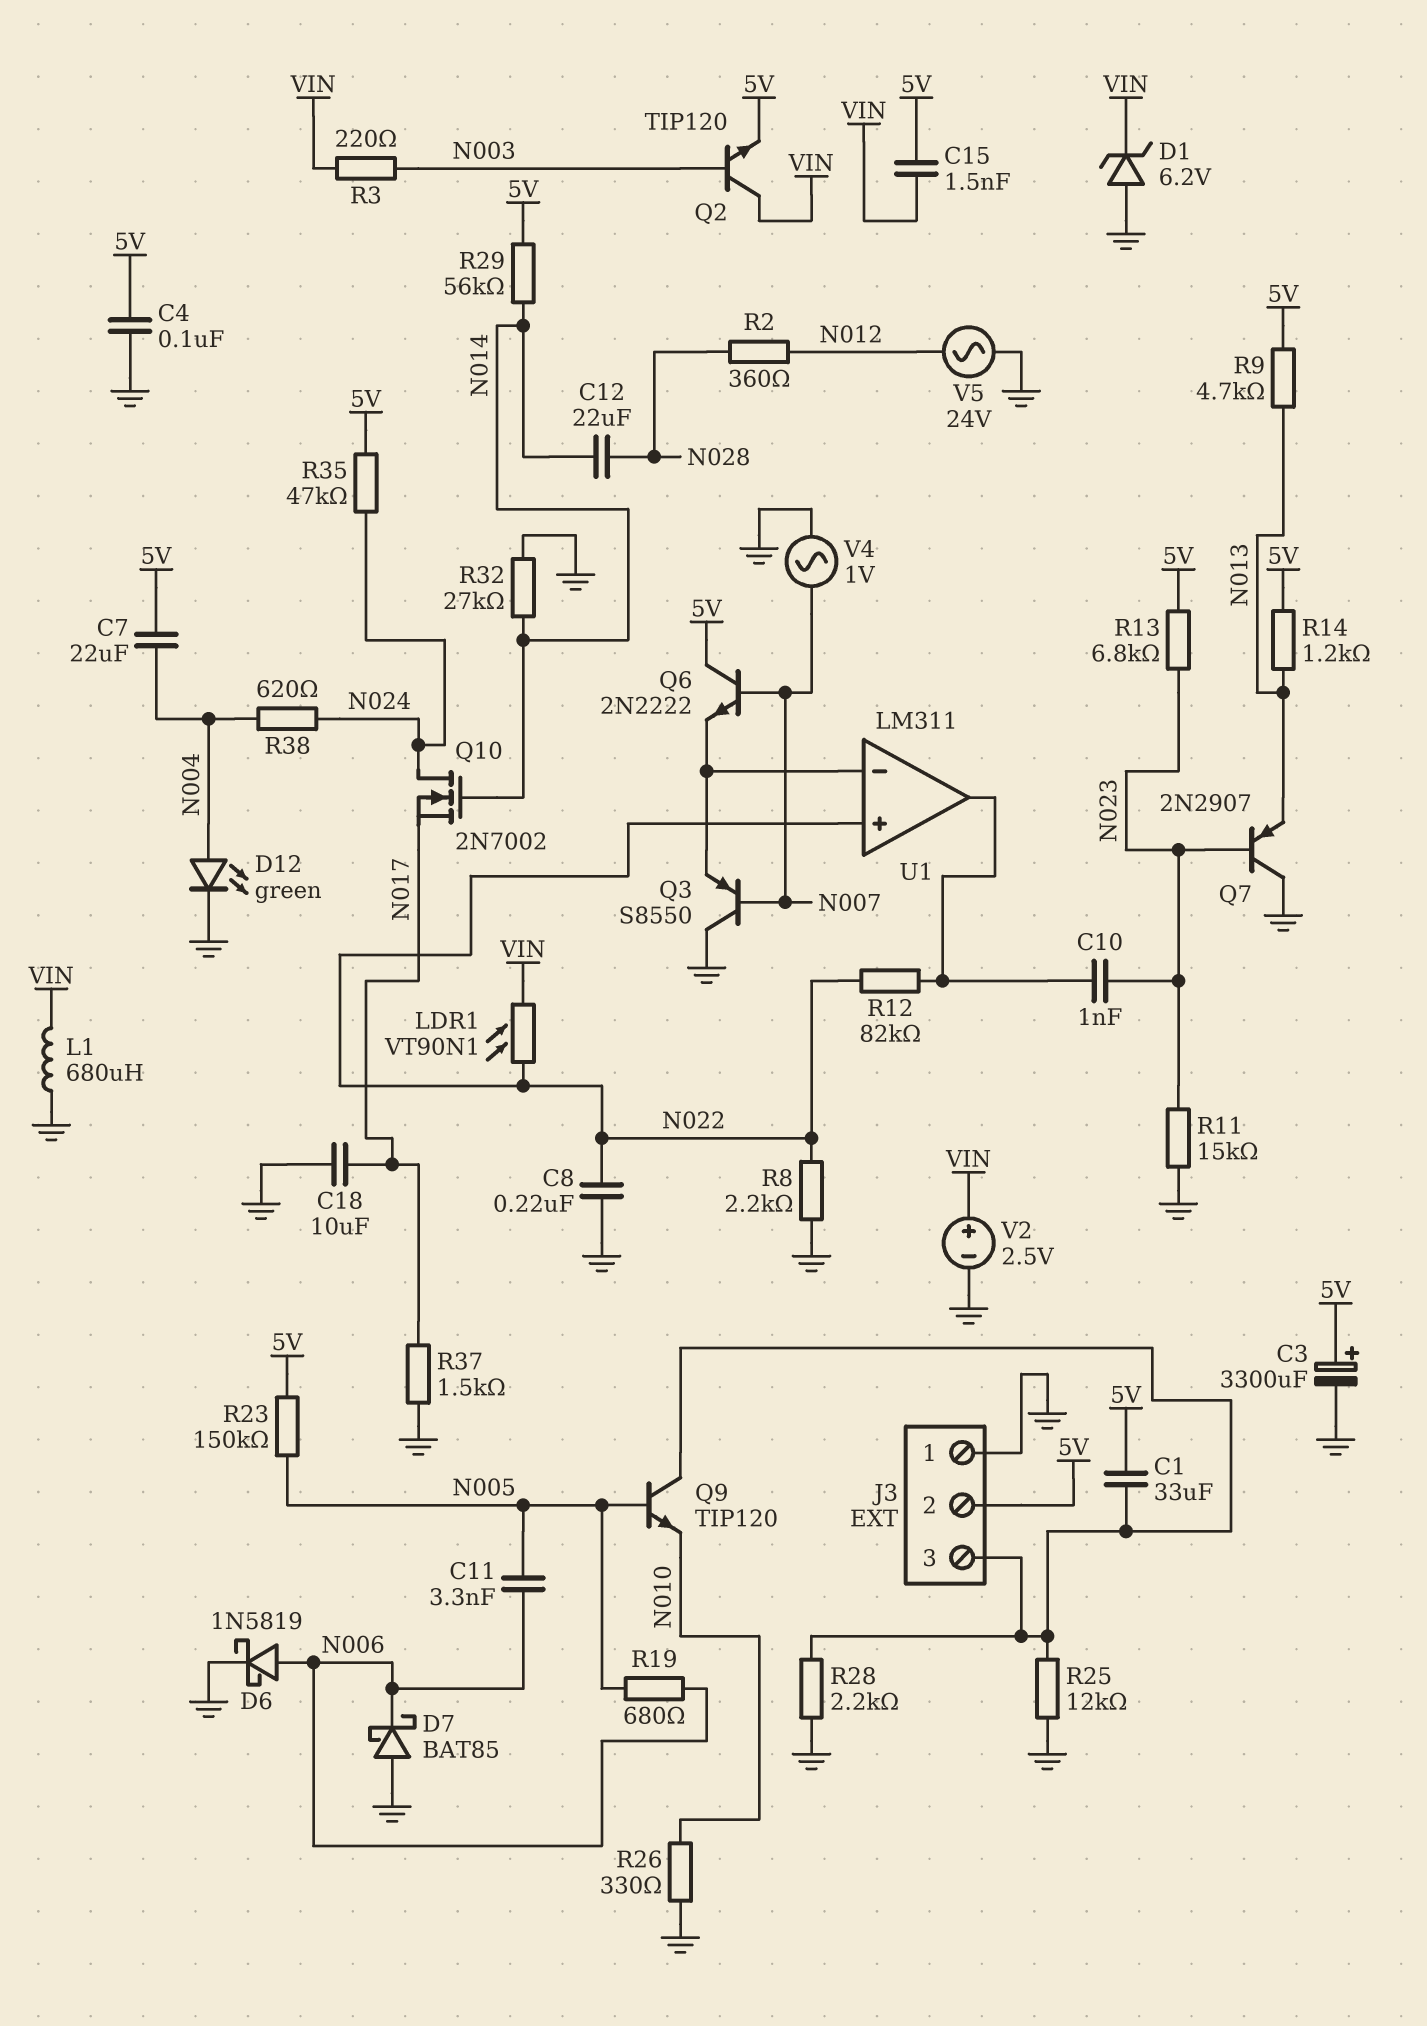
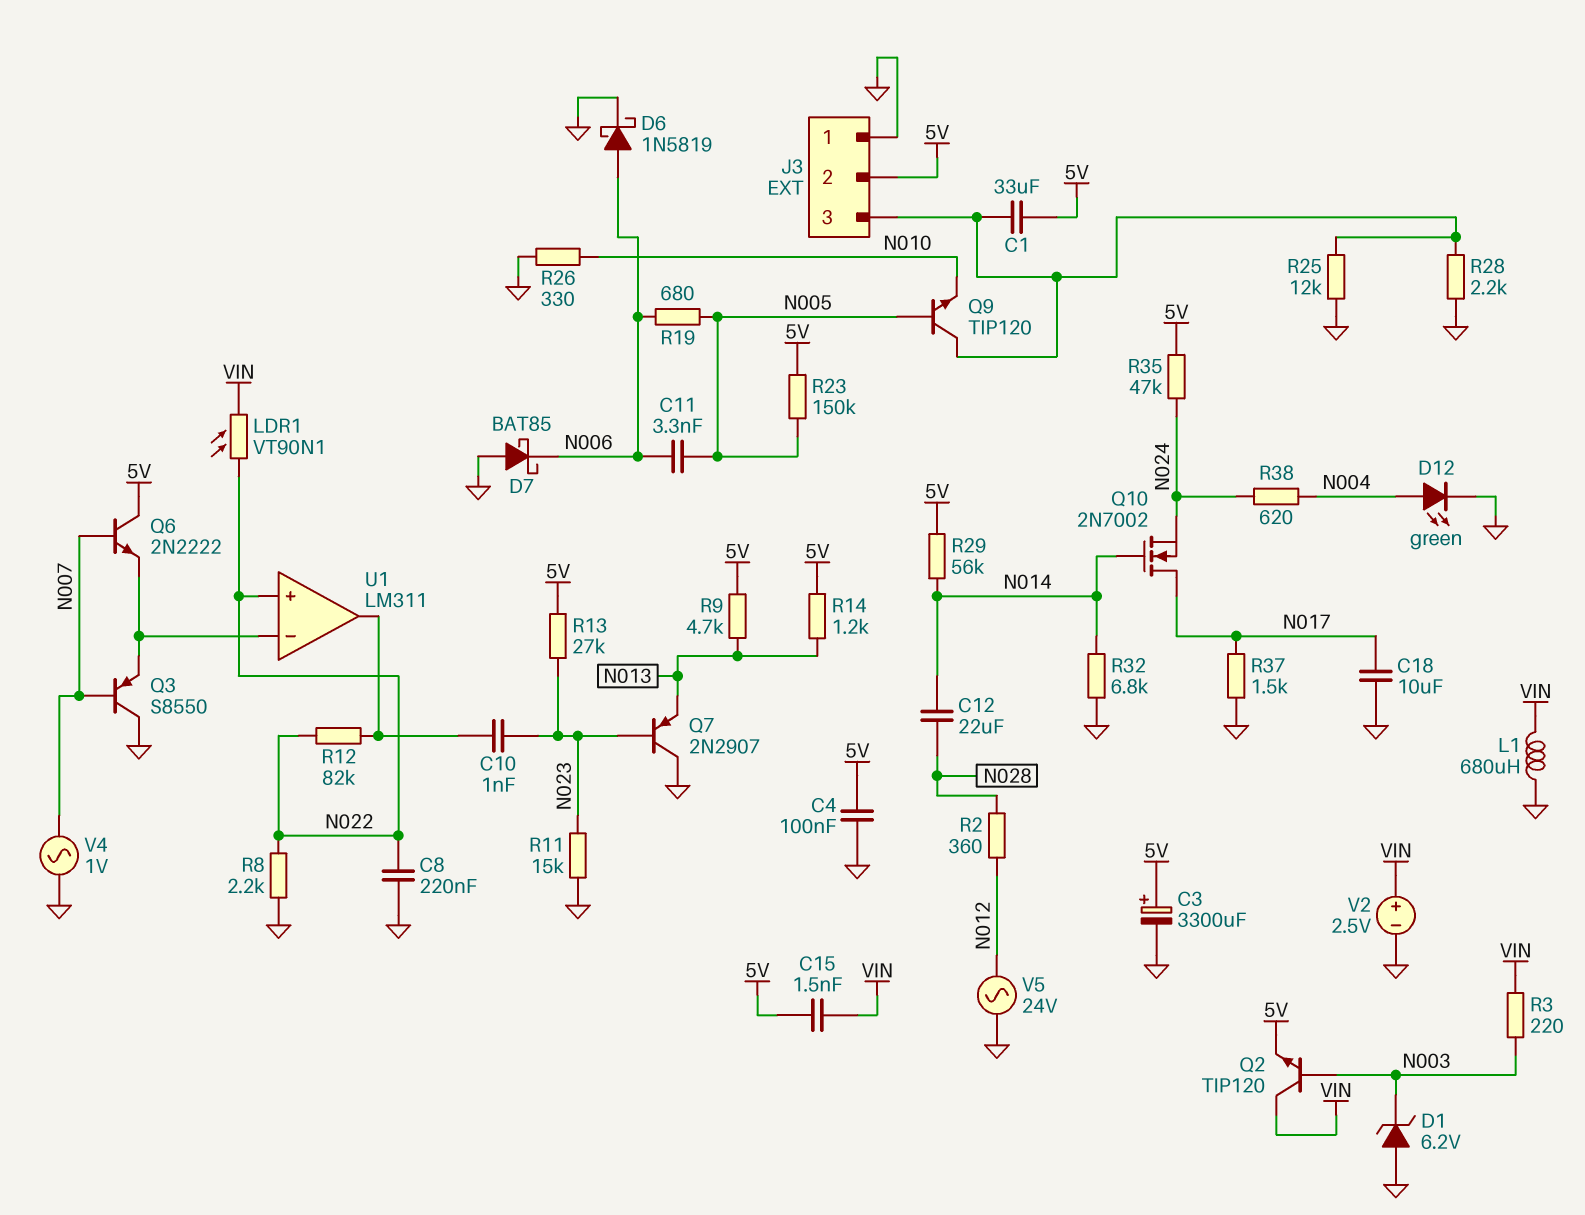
C7: 22uF (5V, N004) -> none
D1: zener 6.2V (A GND, K VIN) -> zener 6.2V (A GND, K N003)
Q10: NMOS 2N7002 (G N014, D N024, S N017) -> NMOS 2N7002 (G N014, D N017, S N024)
R13: 6.8k (5V, N023) -> 27k (5V, N023)
R32: 27k (GND, N014) -> 6.8k (GND, N014)

